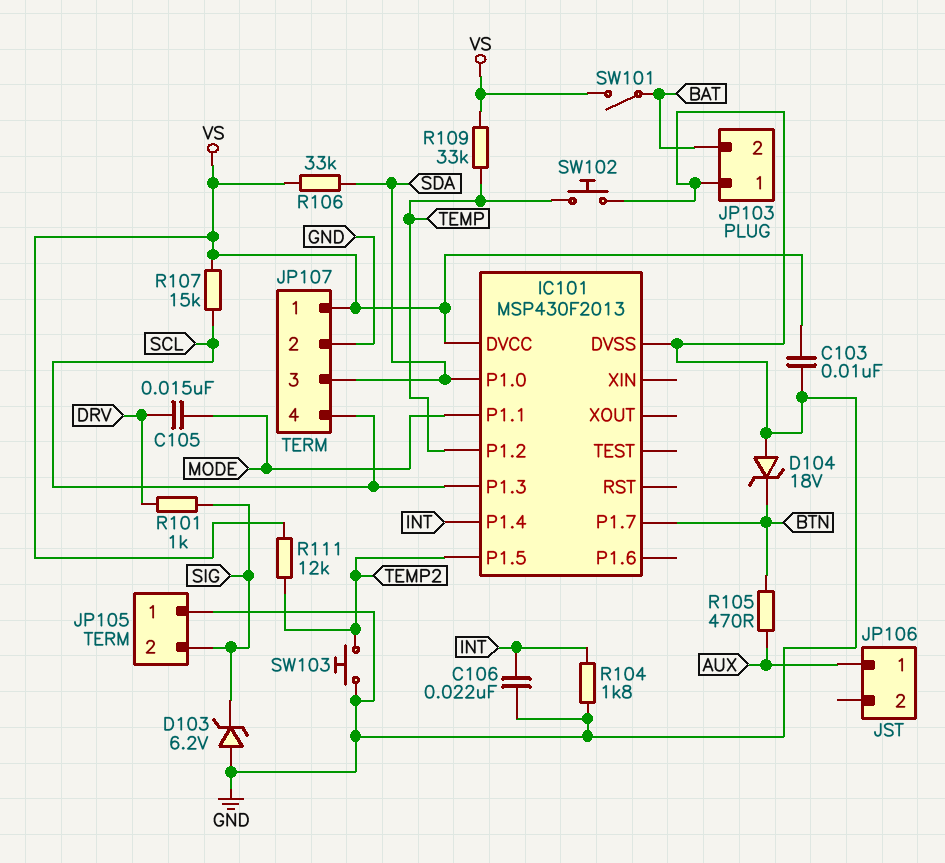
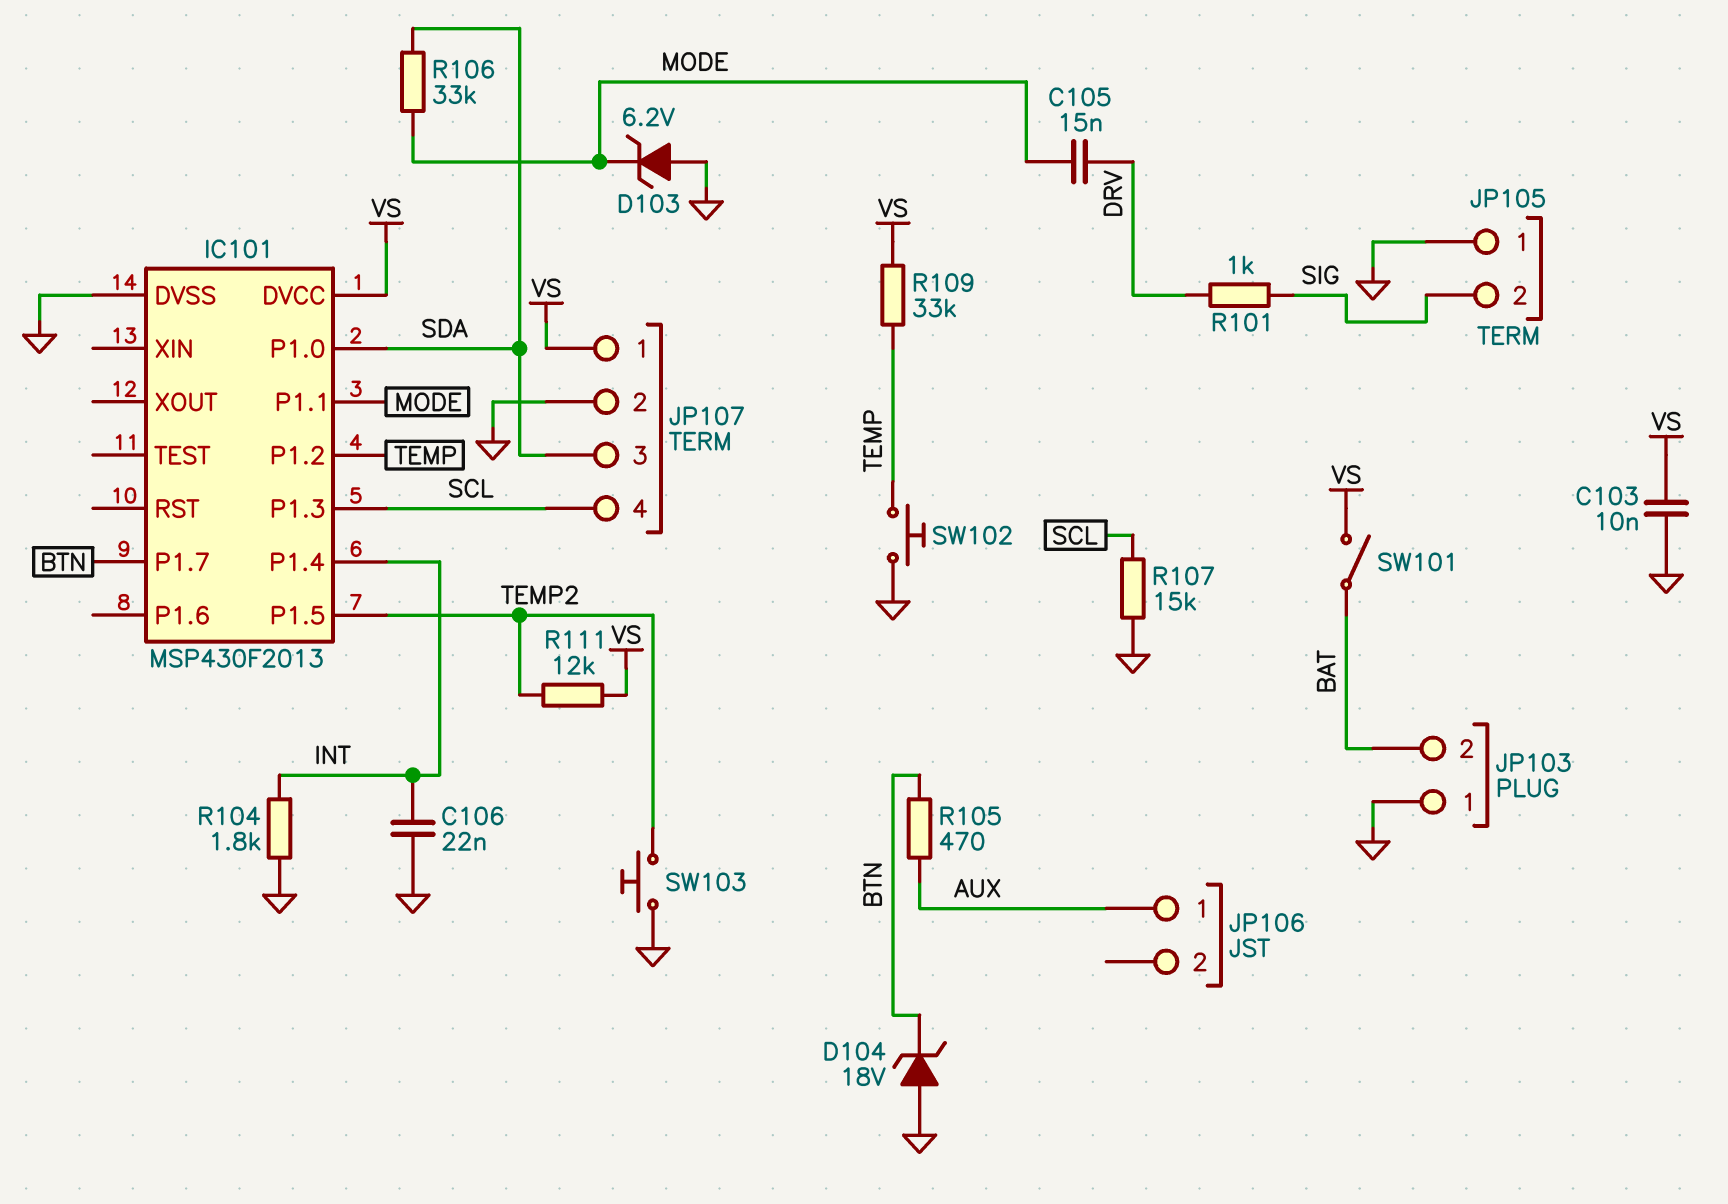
D103: zener 6.2V (A GND, K SIG) -> zener 6.2V (A GND, K MODE)
R106: 33k (SDA, VS) -> 33k (MODE, SDA)
R107: 15k (SCL, VS) -> 15k (GND, SCL)

